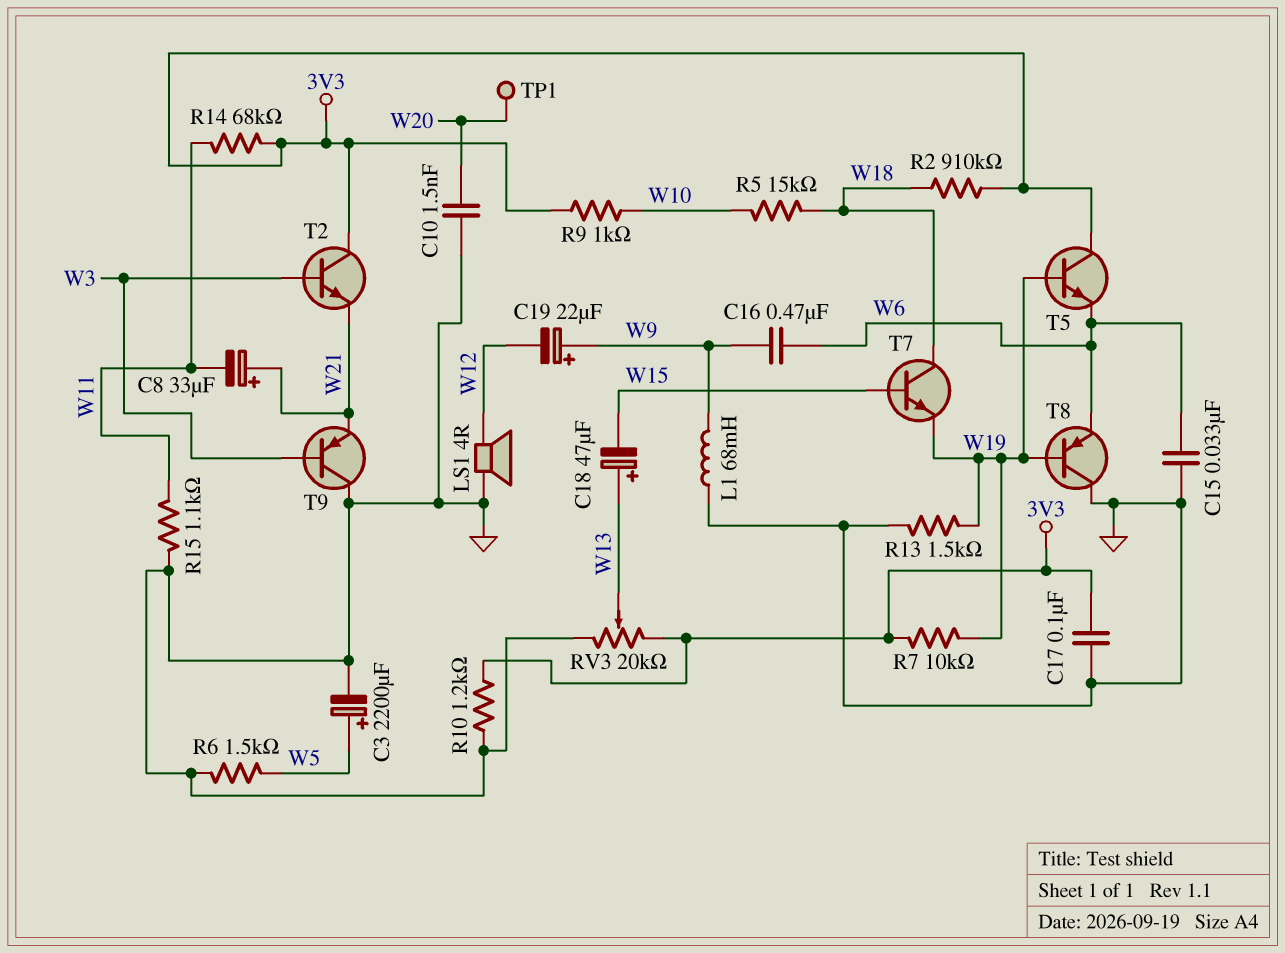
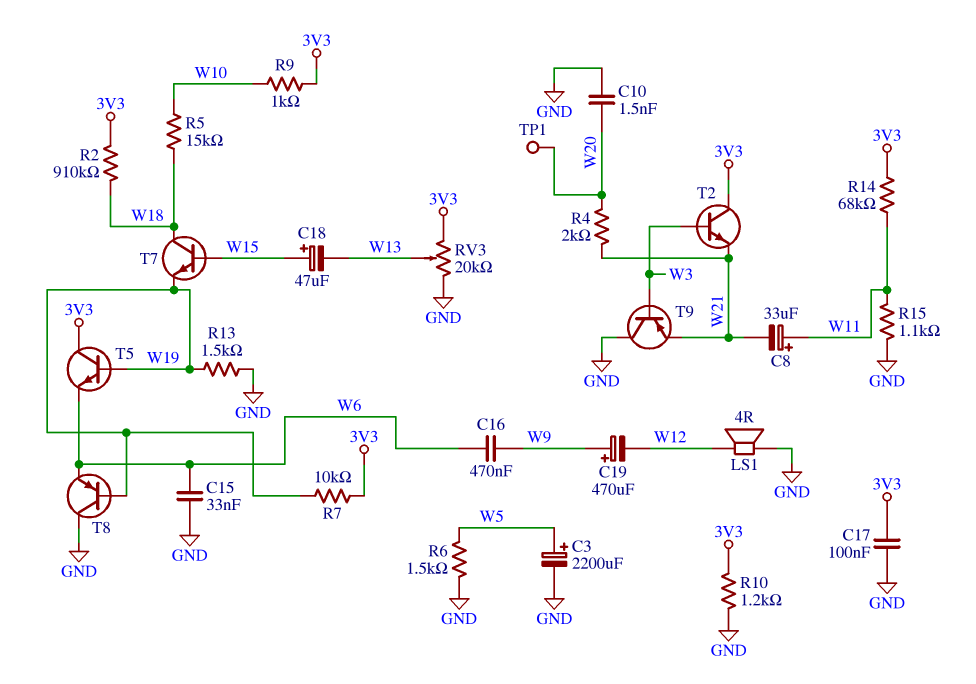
C8: 33uF (plus W21, minus W11) -> 33uF (plus W11, minus W21)
C18: 47uF (plus W13, minus W15) -> 47uF (plus W15, minus W13)
C19: 22uF (plus W9, minus W12) -> 470uF (plus W9, minus W12)
L1: 68mH (GND, W9) -> none
R4: none -> 2k (W20, W21)

